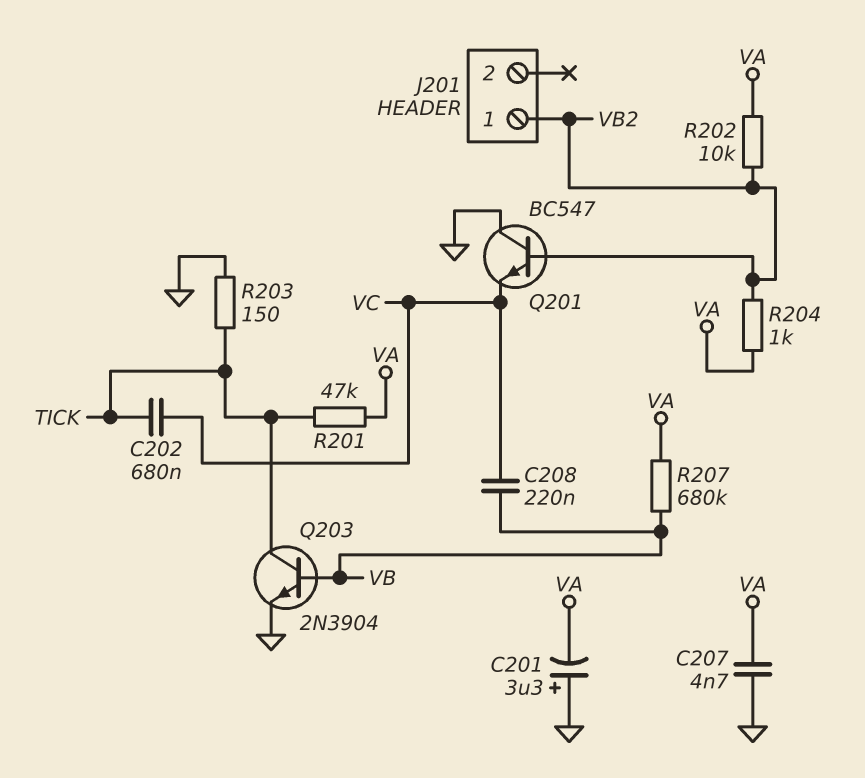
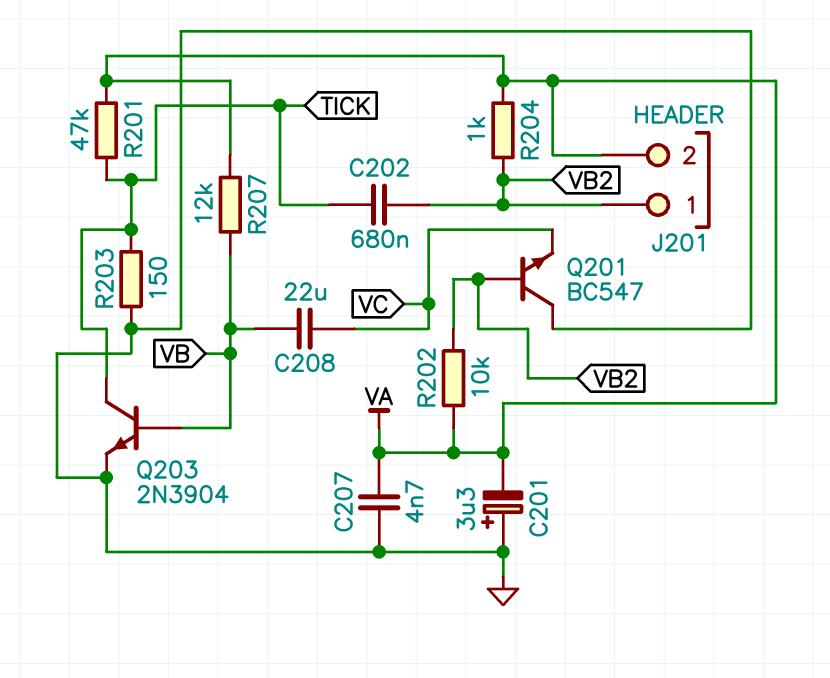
C202: 680nF (TICK, VC) -> 680nF (TICK, VB2)
C208: 220nF (VB, VC) -> 22uF (VB, VC)
J201 pin 2: none -> VA
R207: 680k (VA, VB) -> 12k (VA, VB)

